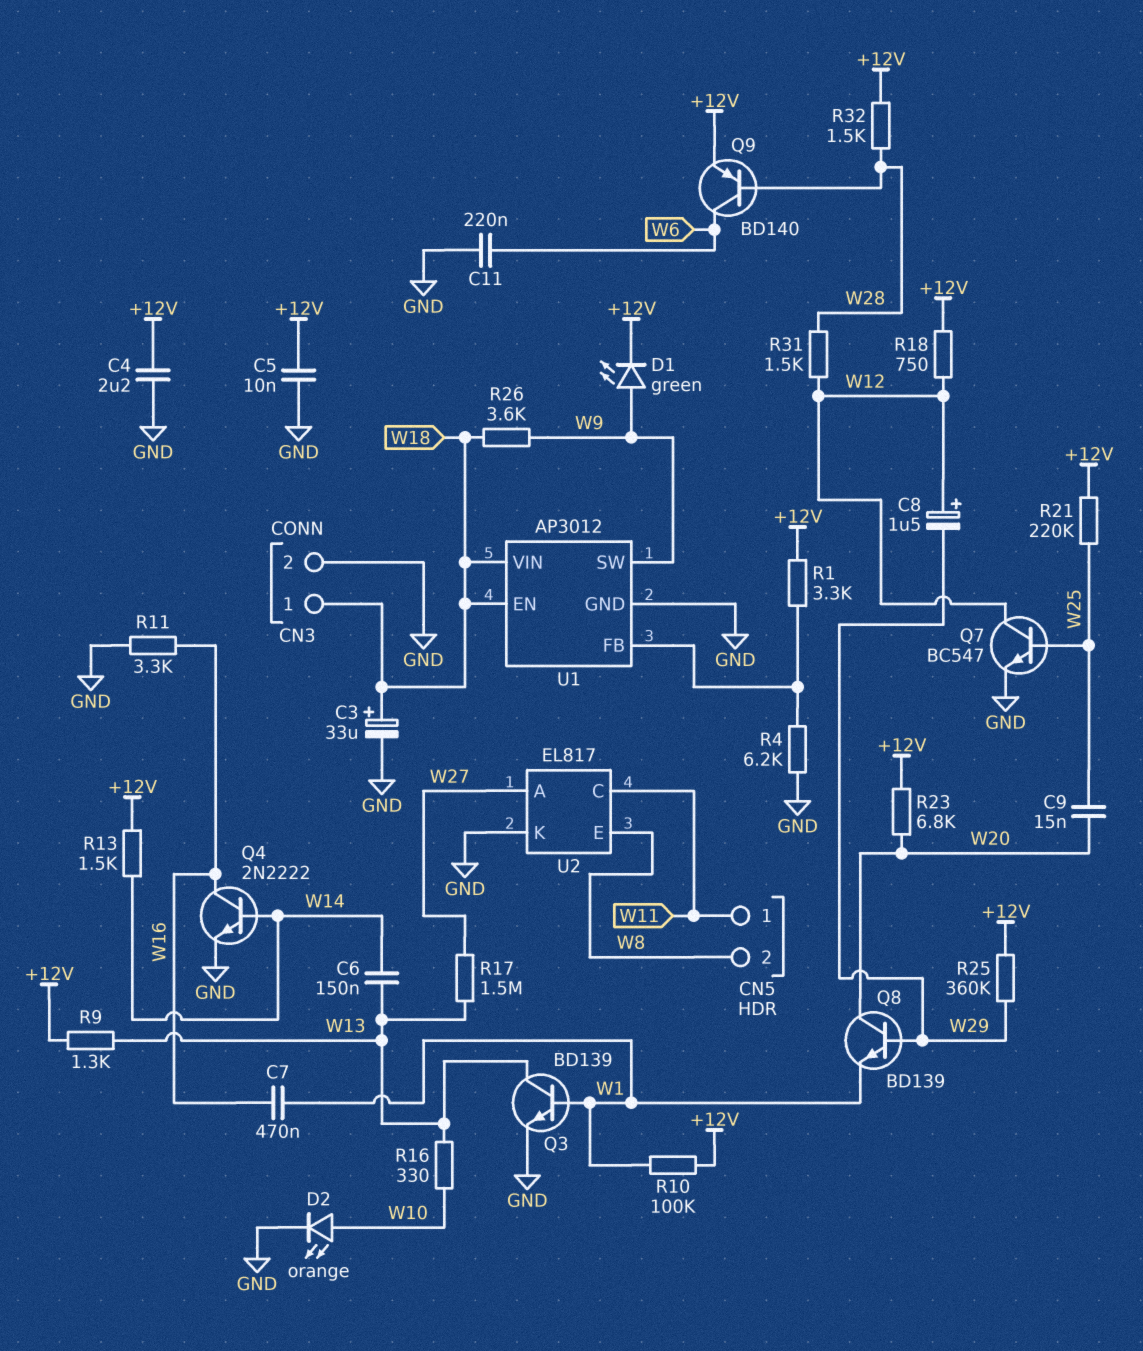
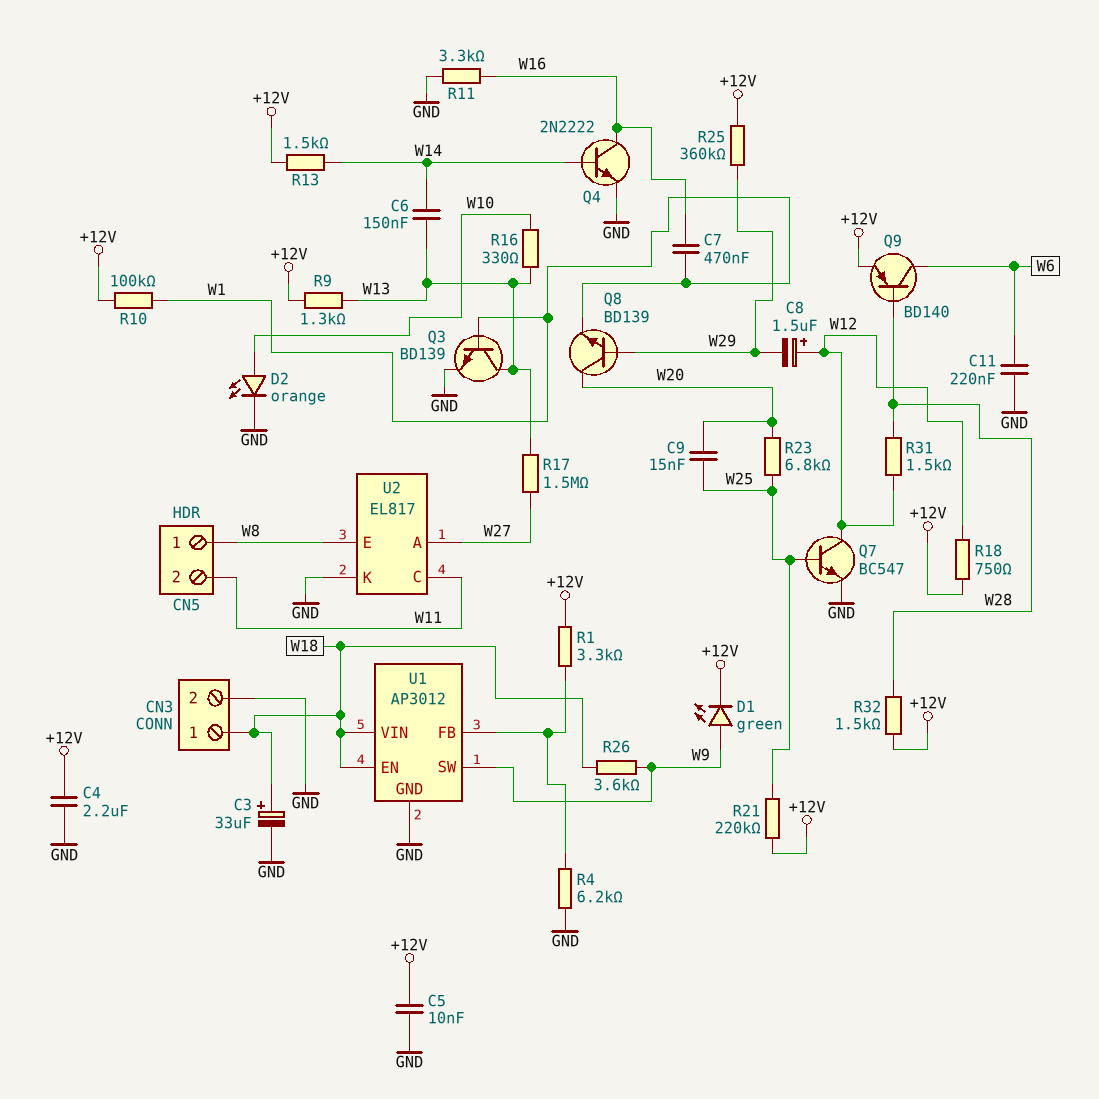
CN5 pin 1: W11 -> W8
CN5 pin 2: W8 -> W11
R23: 6.8k (+12V, W20) -> 6.8k (W20, W25)

